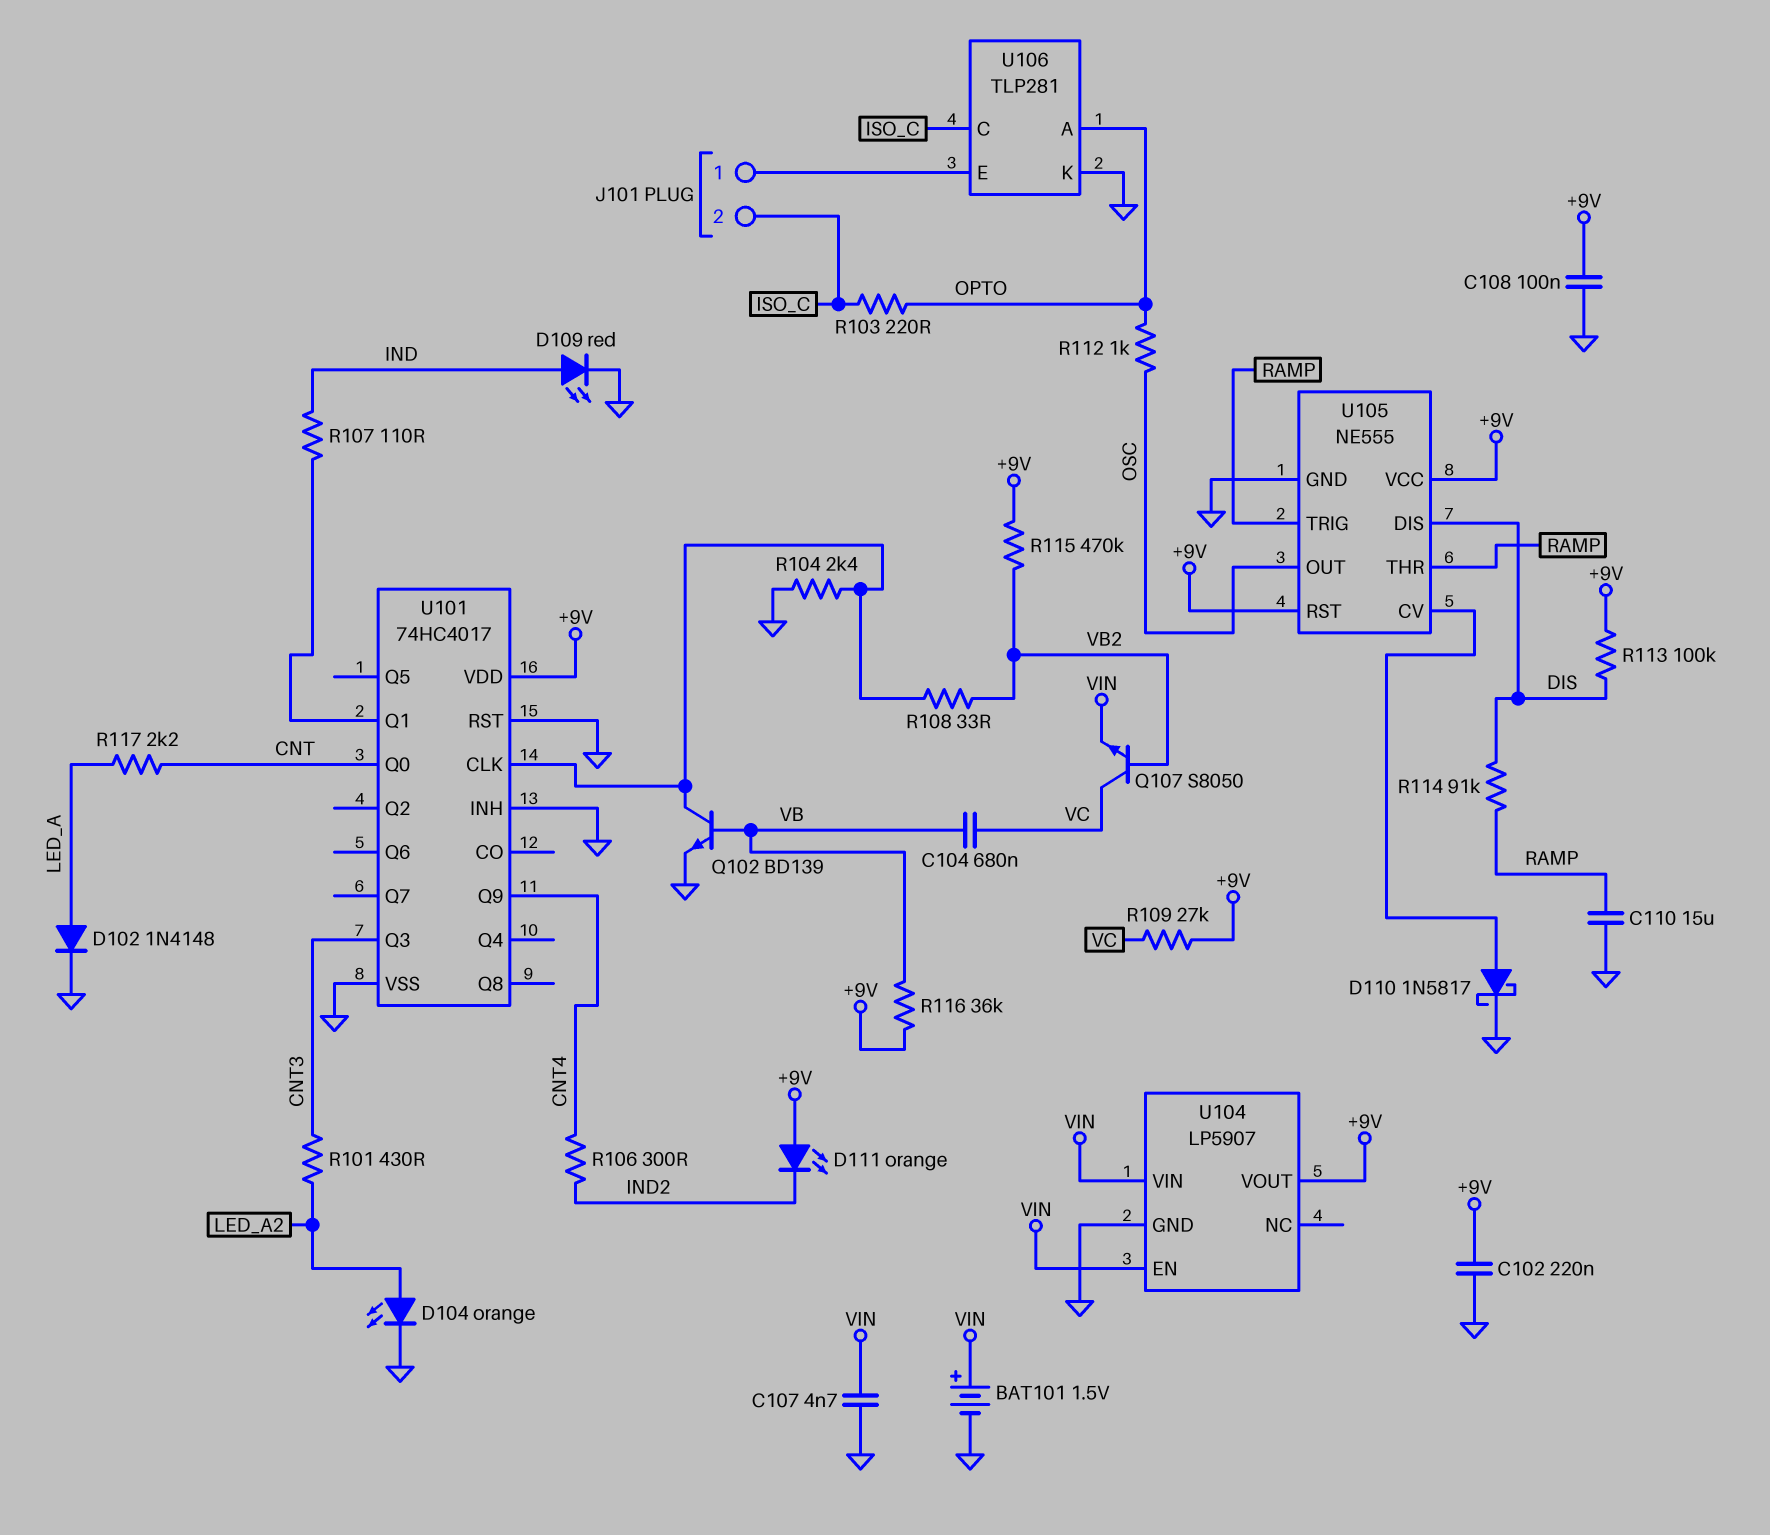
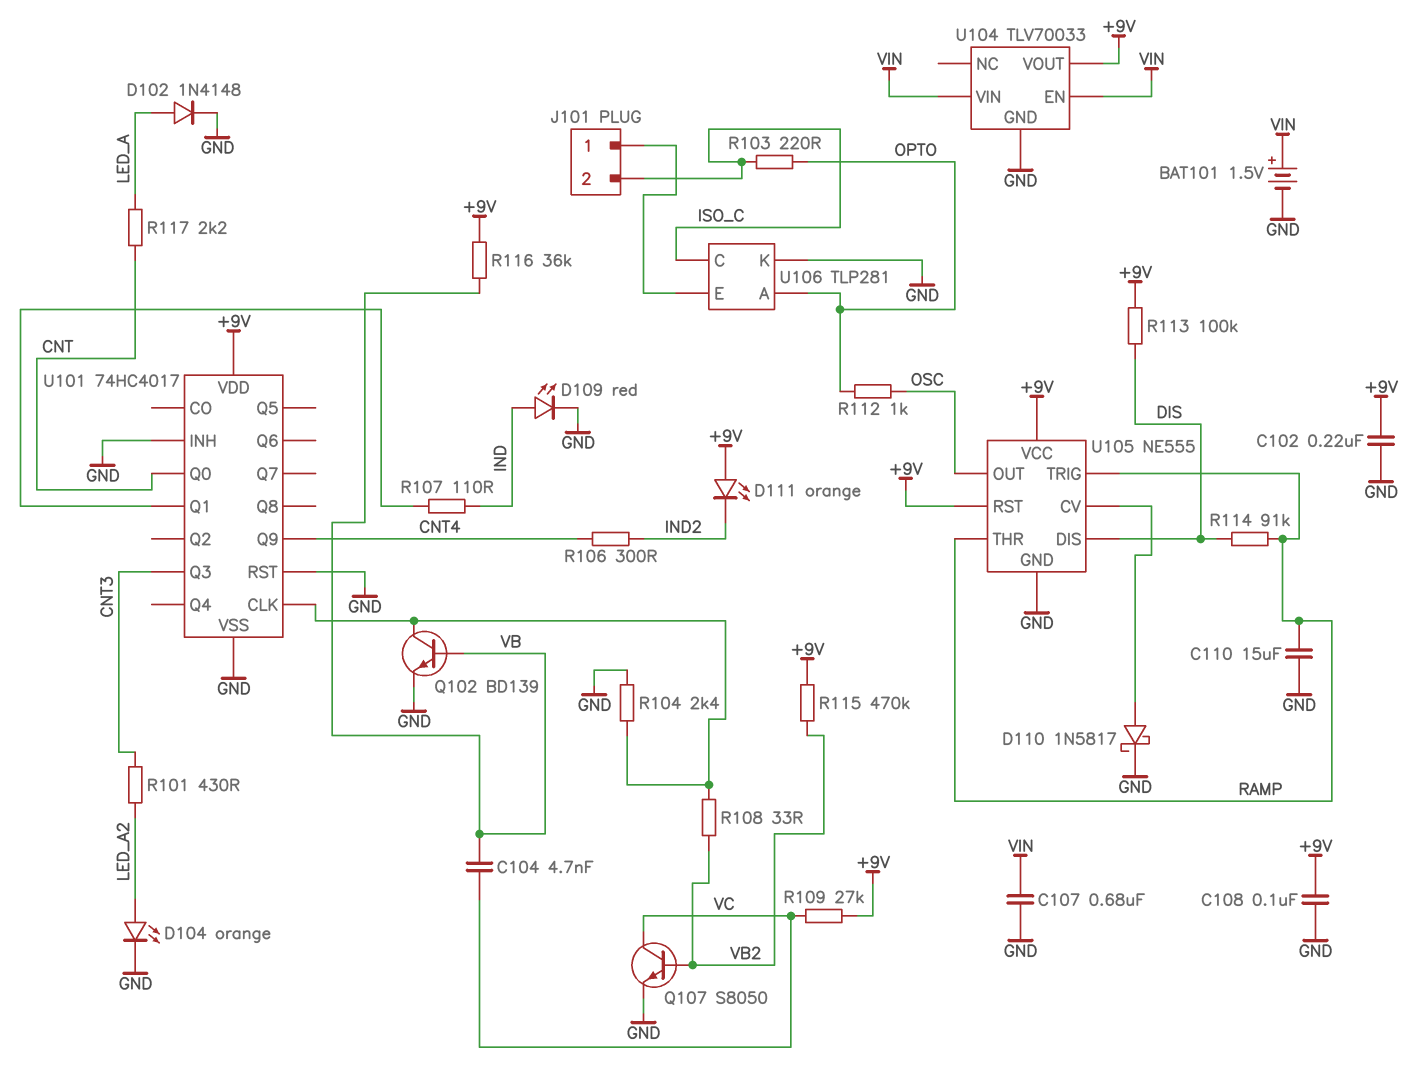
C104: 680nF (VB, VC) -> 4.7nF (VB, VC)
C107: 4.7nF (GND, VIN) -> 680nF (GND, VIN)
Q107: NPN S8050 (B VB2, C VC, E VIN) -> NPN S8050 (B VB2, C VC, E GND)
U104: LP5907 -> TLV70033

